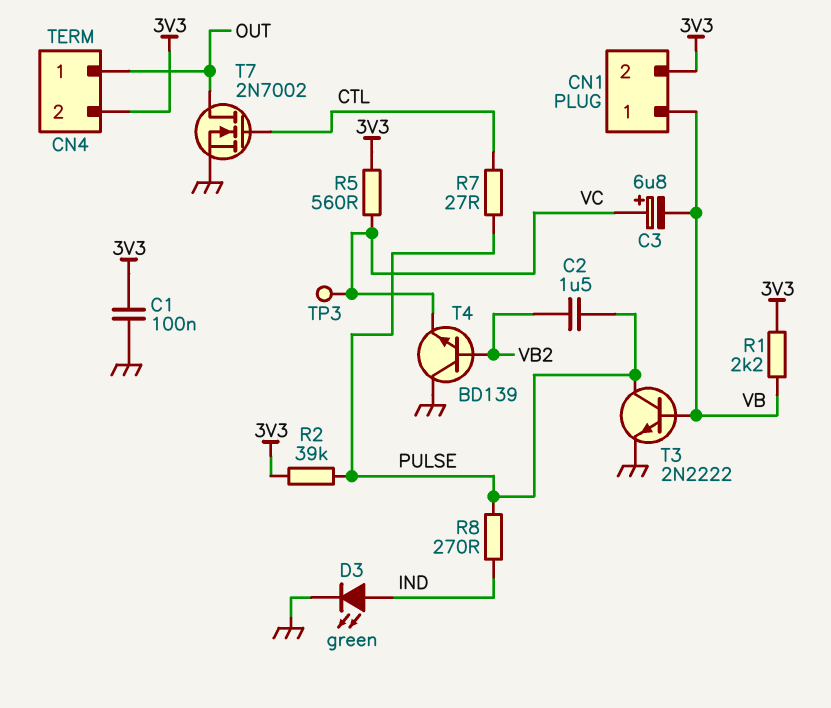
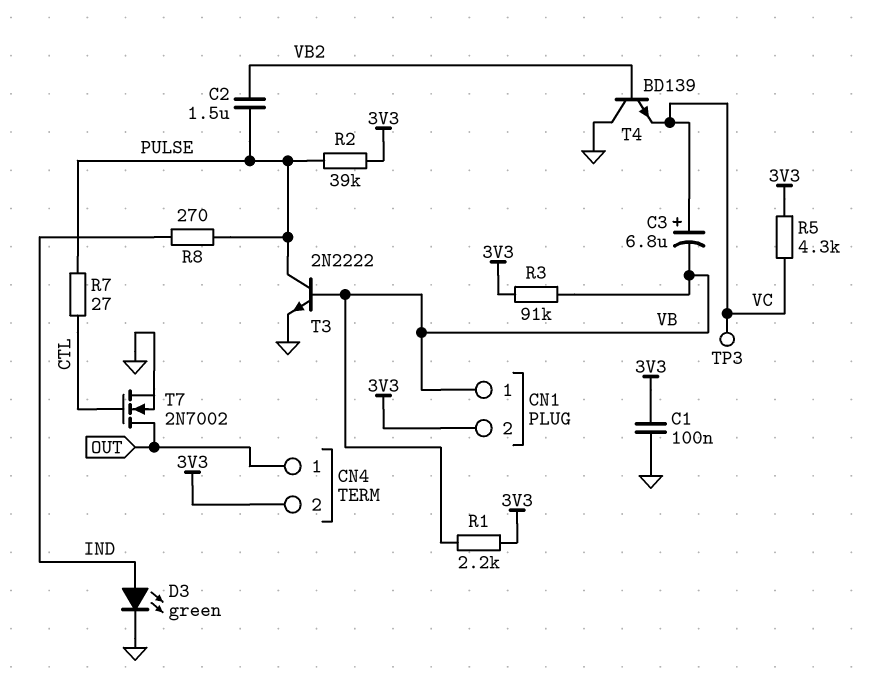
R3: none -> 91k (3V3, VB)
R5: 560 (3V3, VC) -> 4.3k (3V3, VC)

